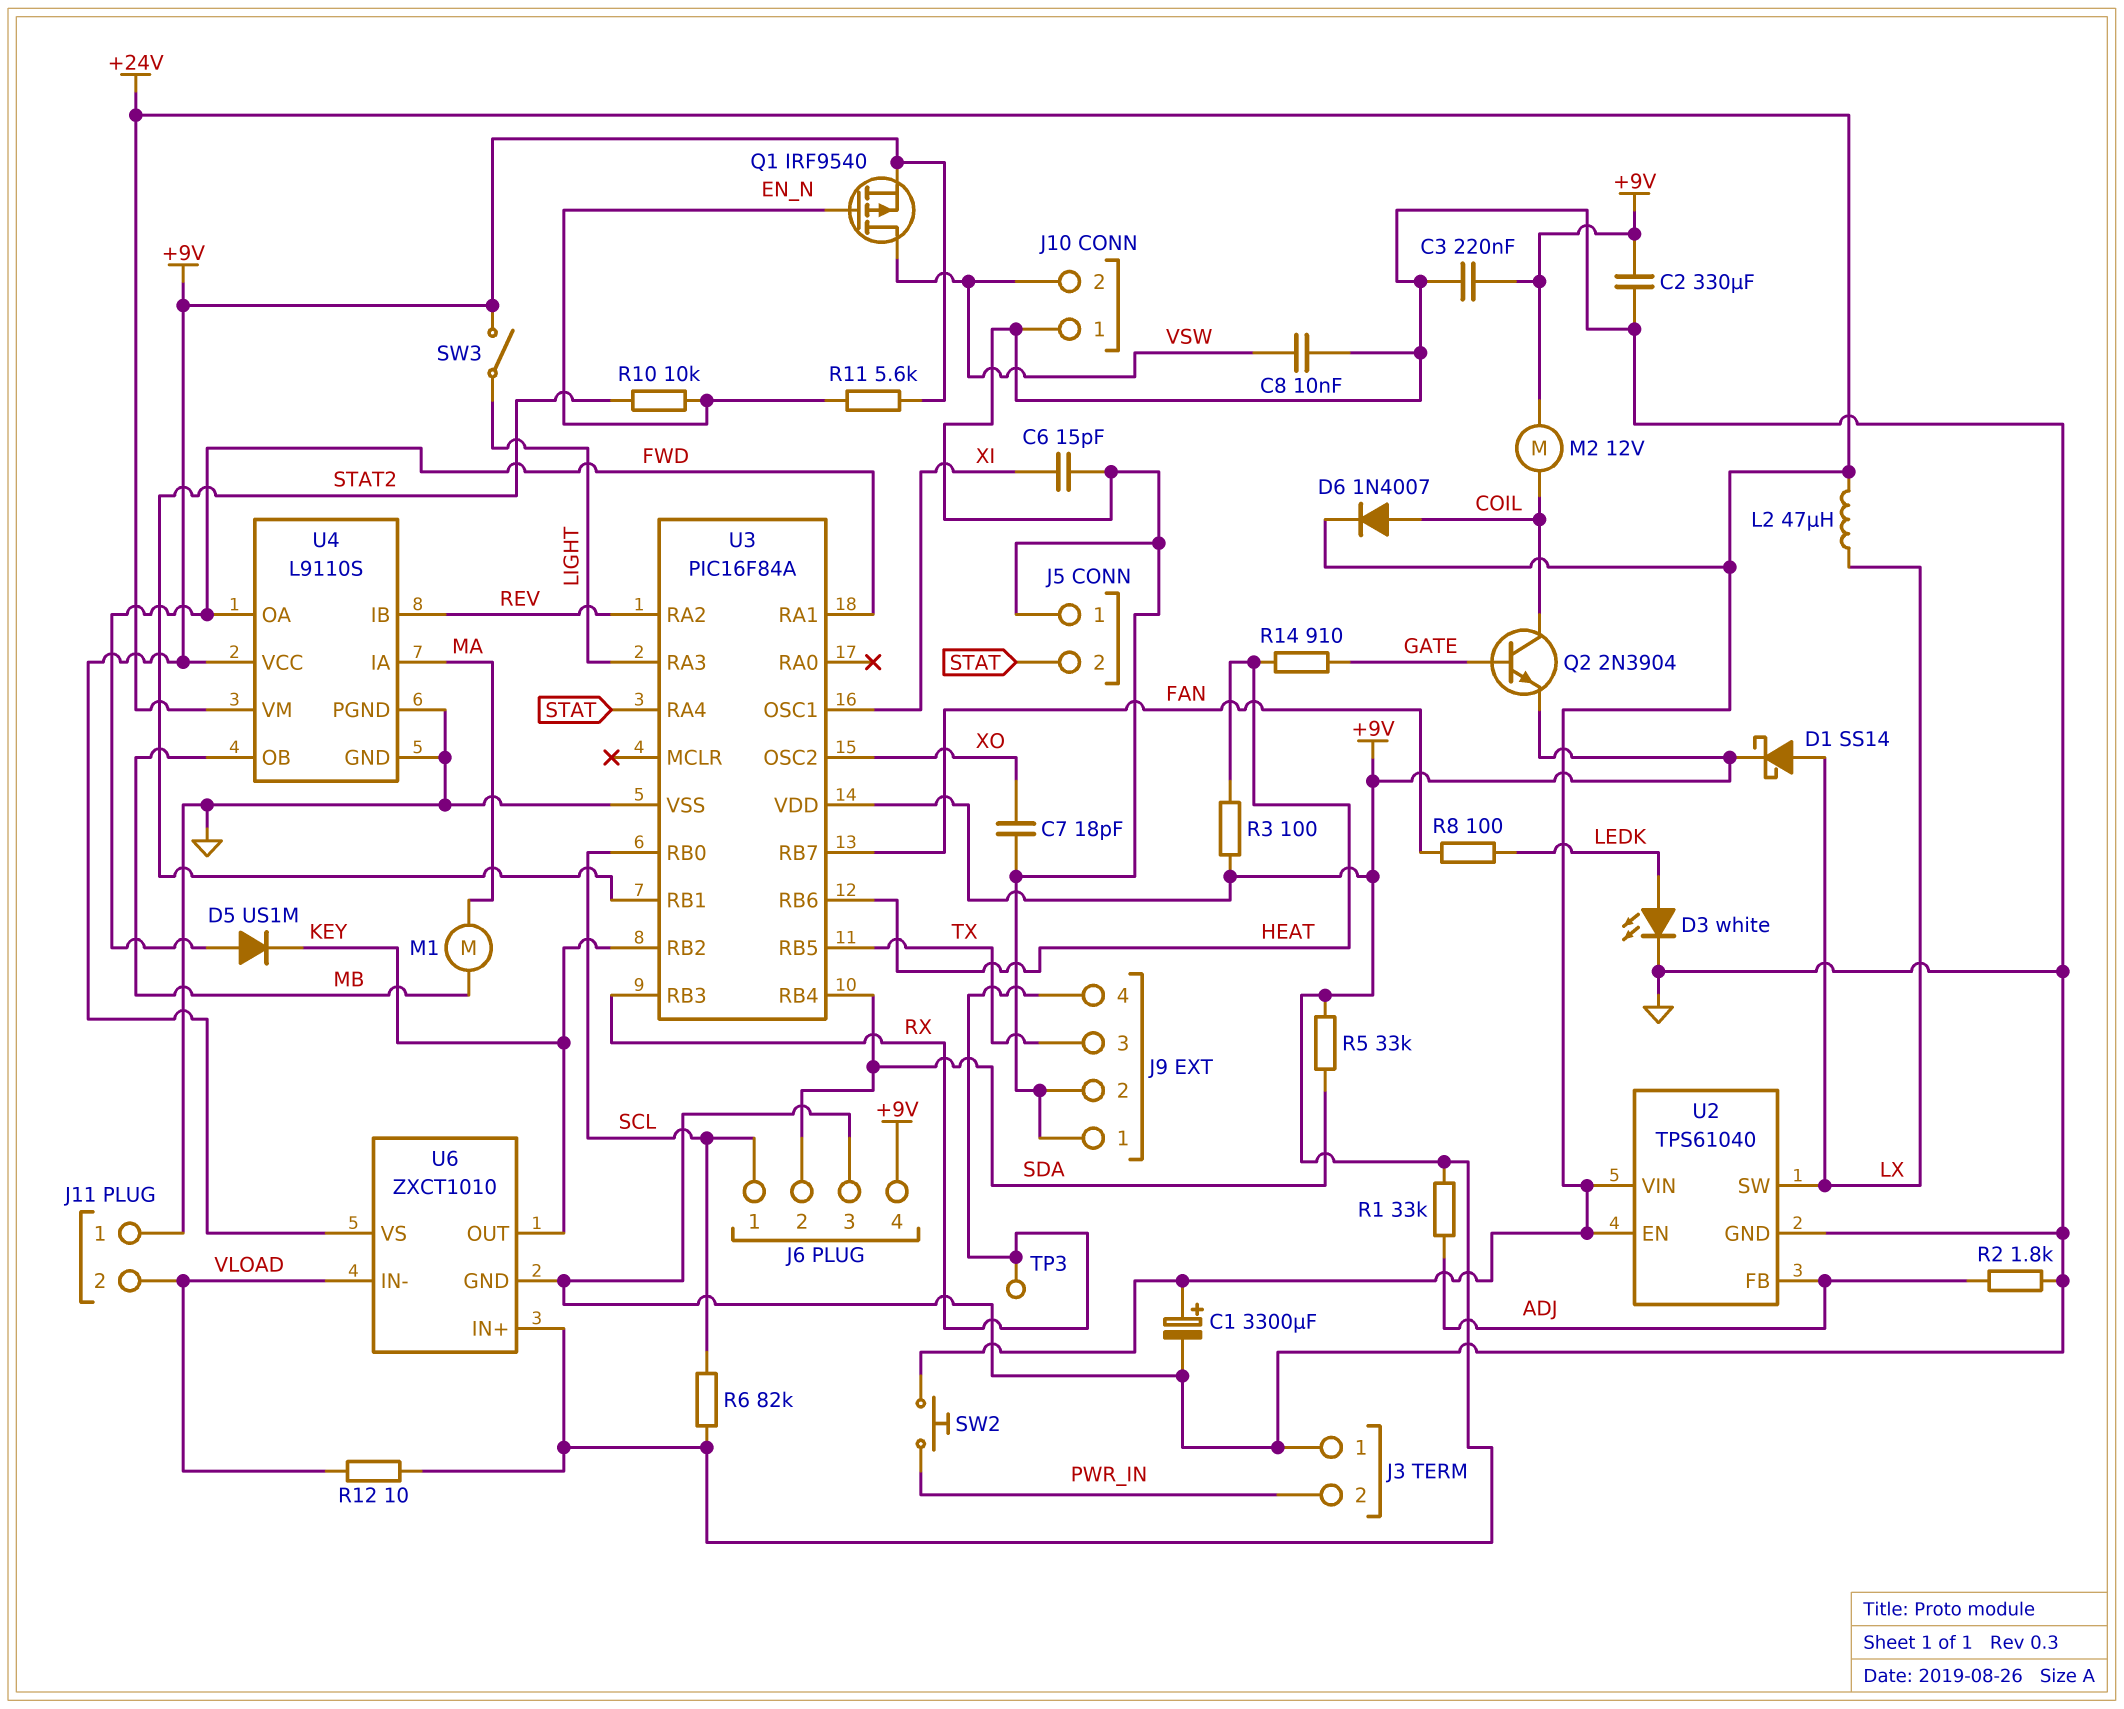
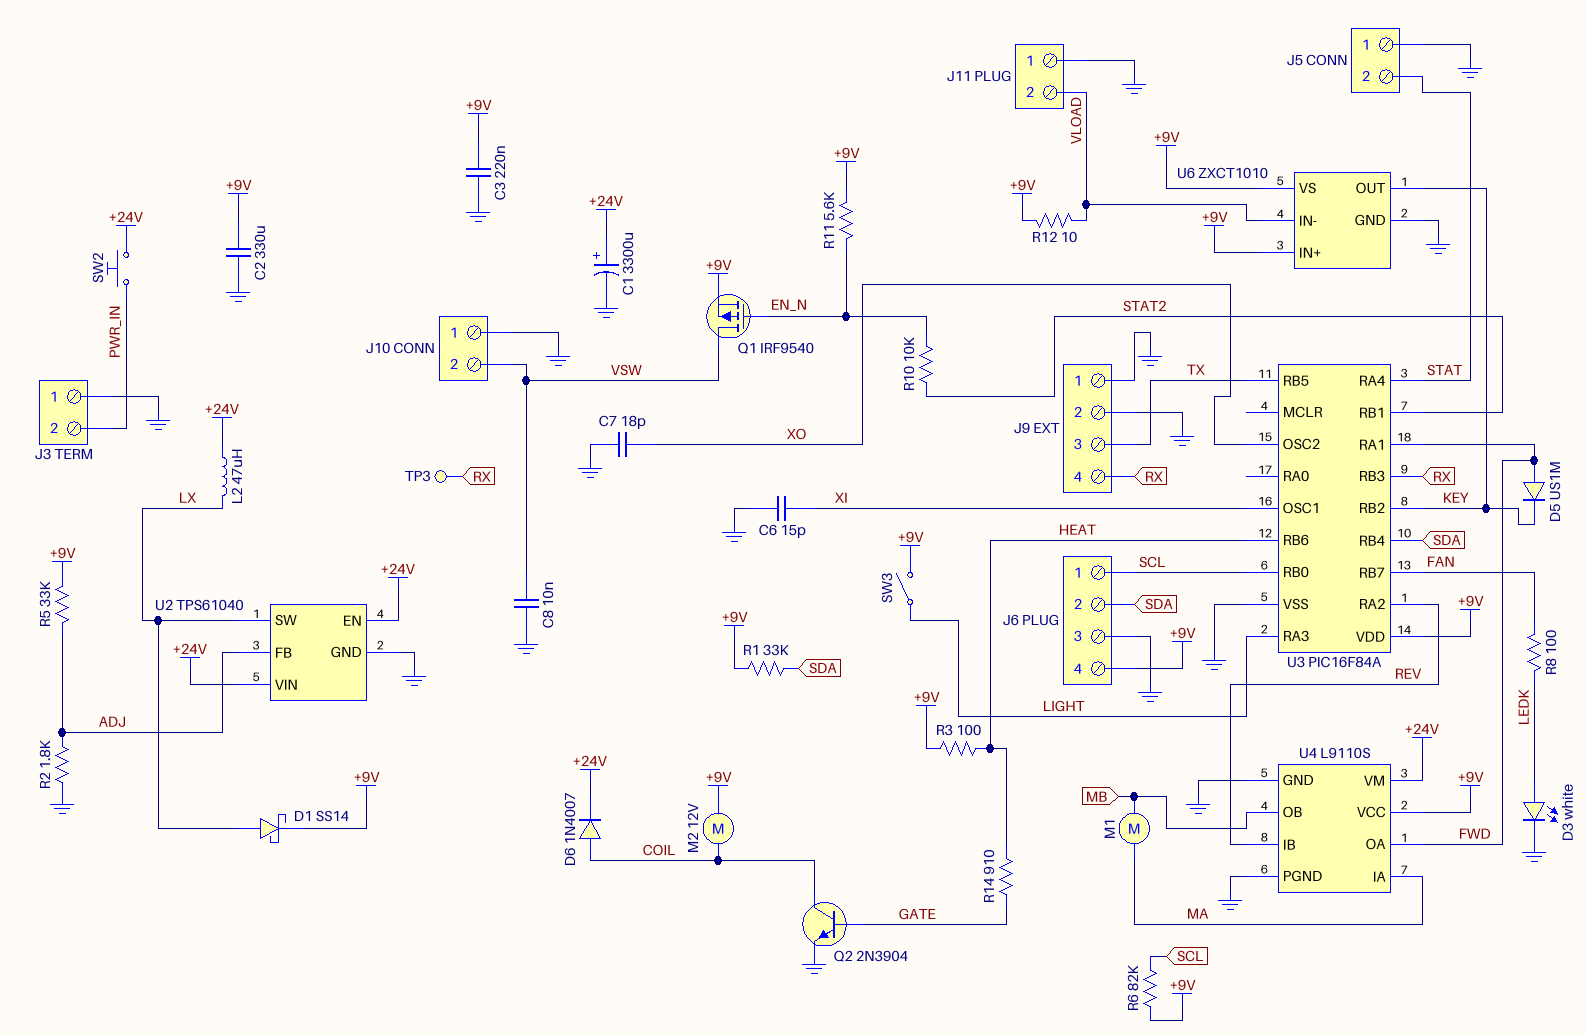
Q2: NPN 2N3904 (B GATE, C COIL, E +9V) -> NPN 2N3904 (B GATE, C COIL, E GND)
R1: 33k (+9V, ADJ) -> 33k (+9V, SDA)
R5: 33k (+9V, SDA) -> 33k (+9V, ADJ)

